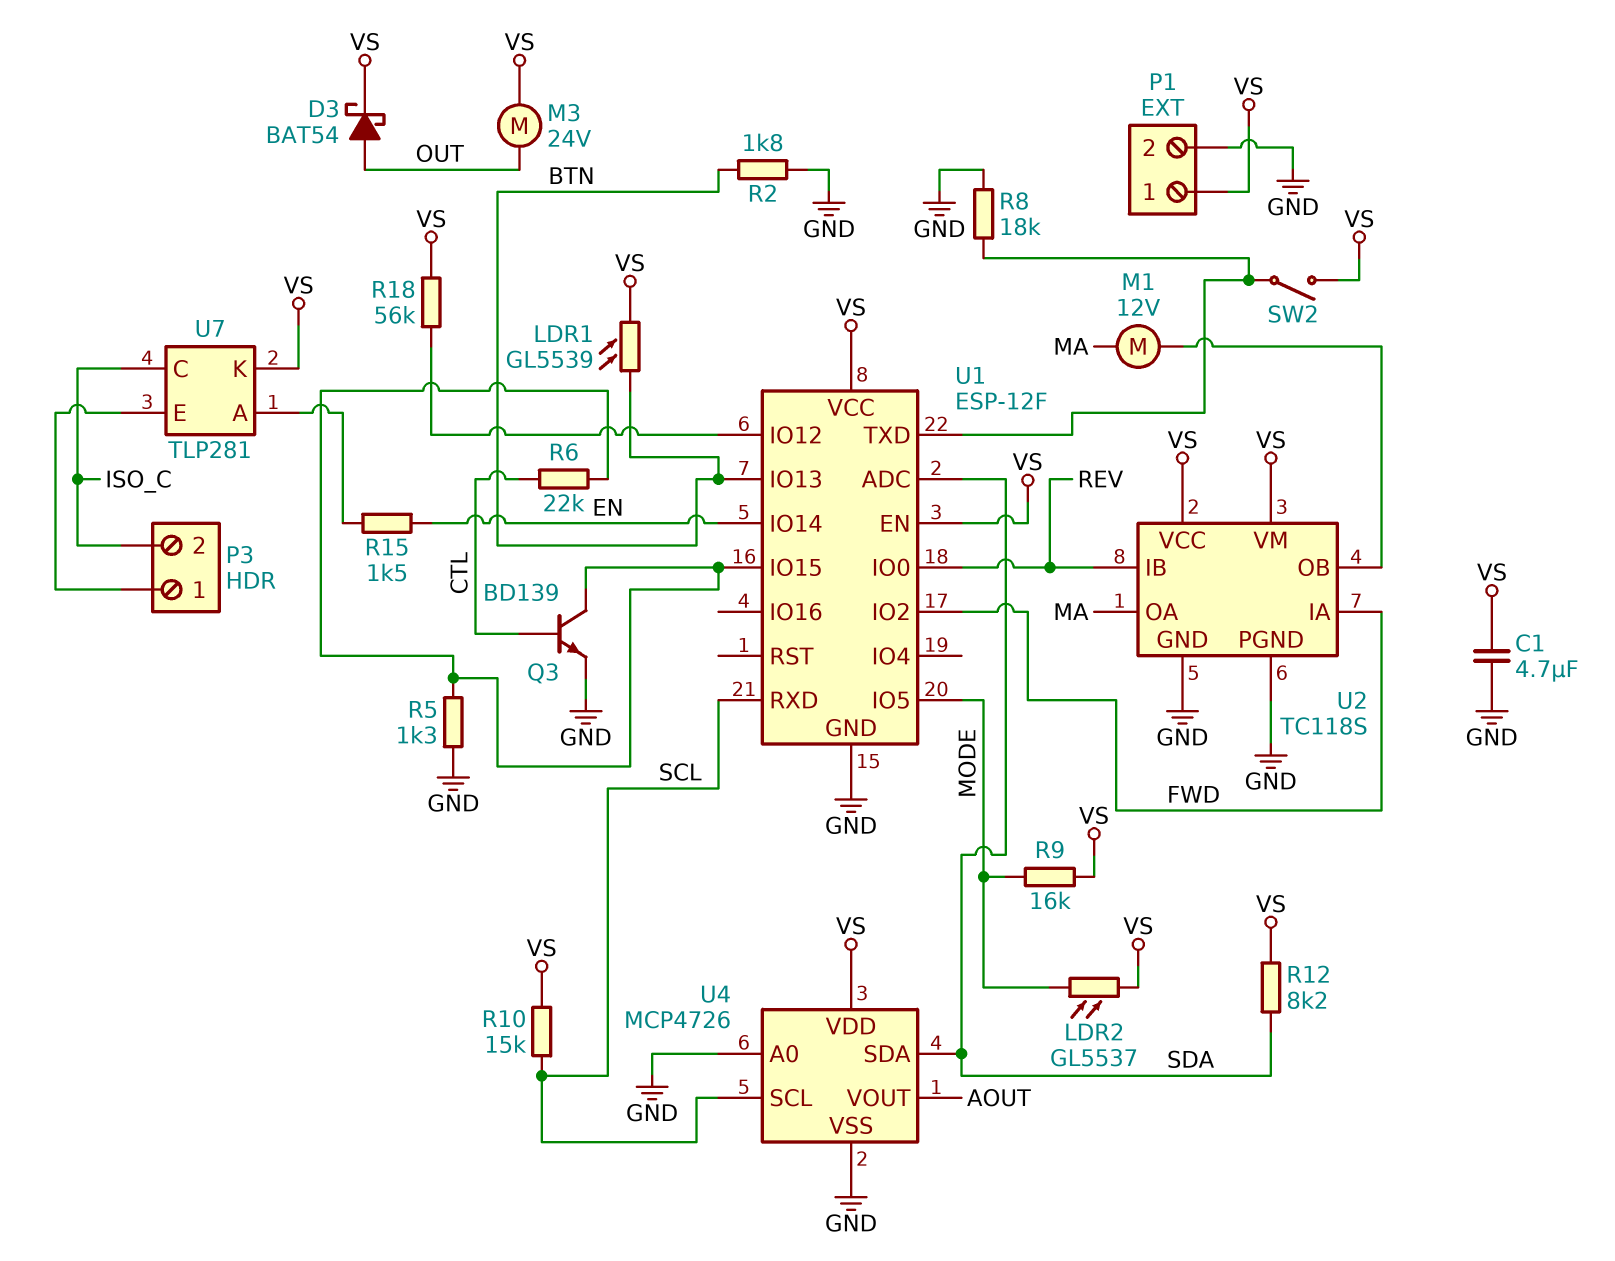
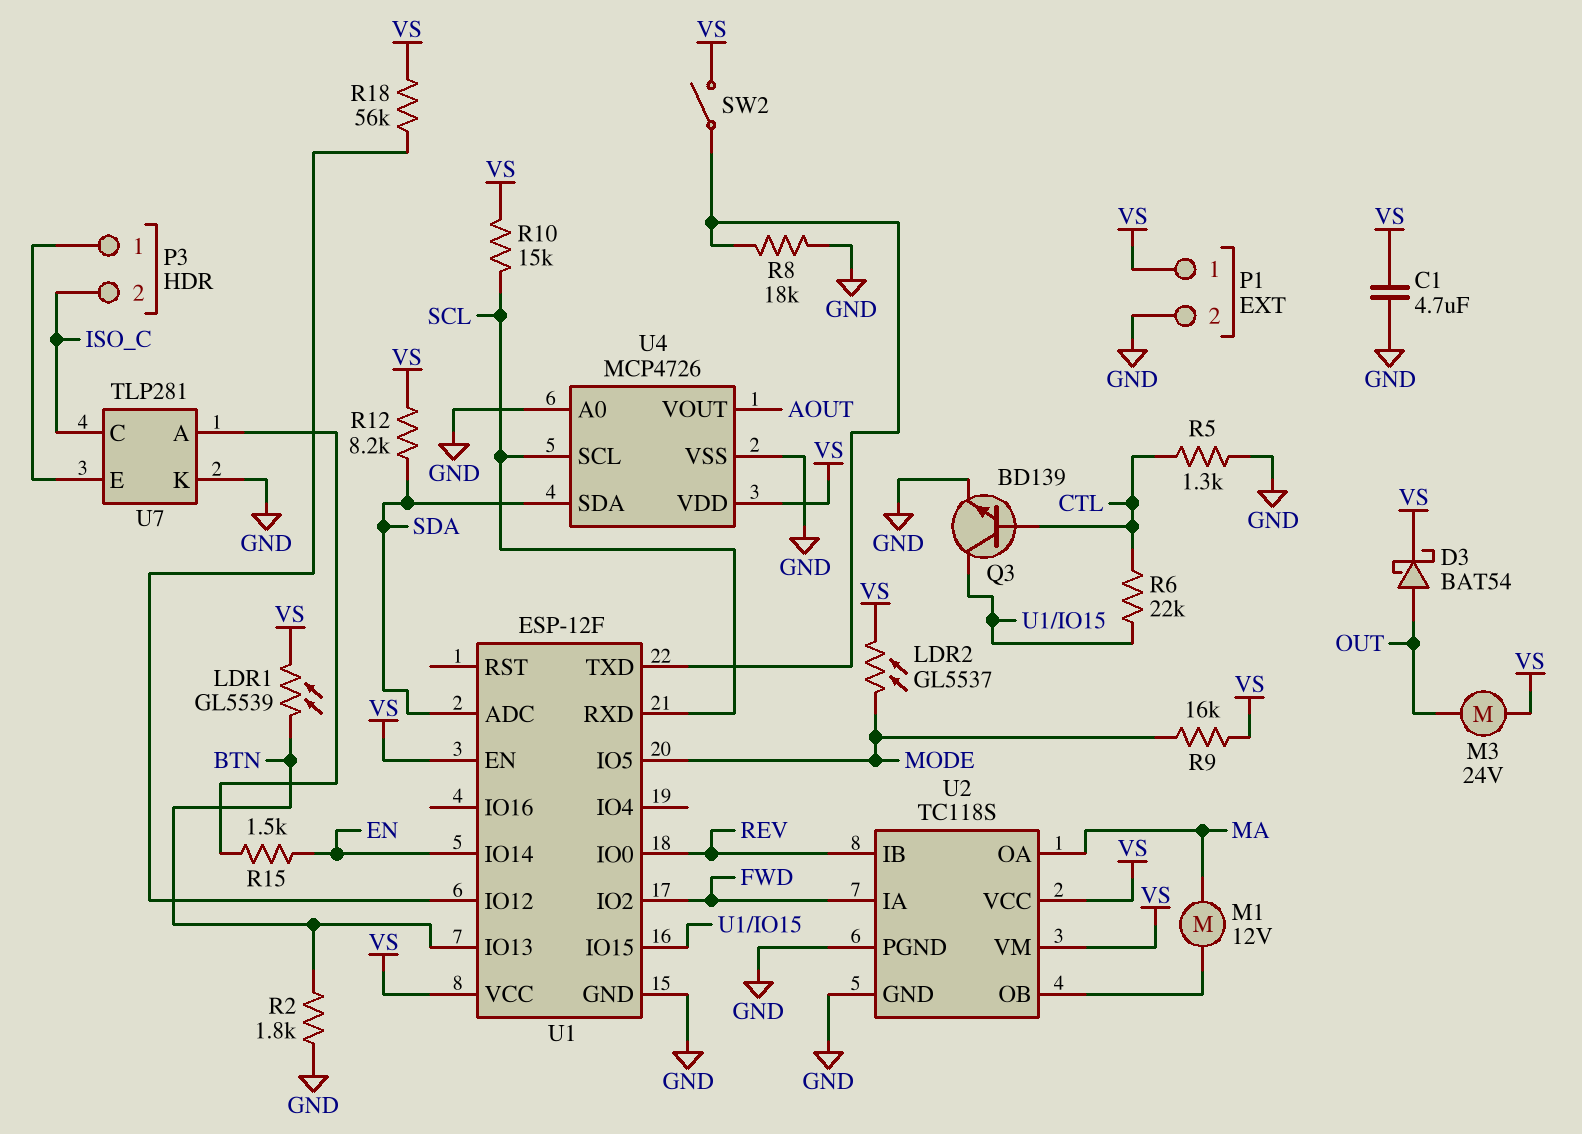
R5: 1.3k (GND, U1/IO15) -> 1.3k (CTL, GND)
U7 pin K: VS -> GND

